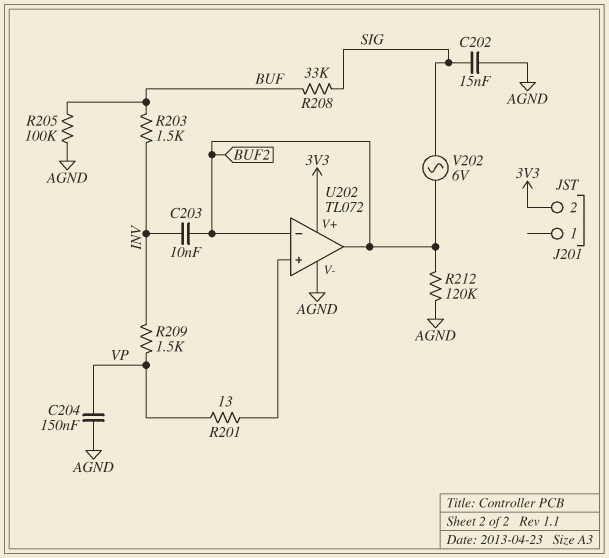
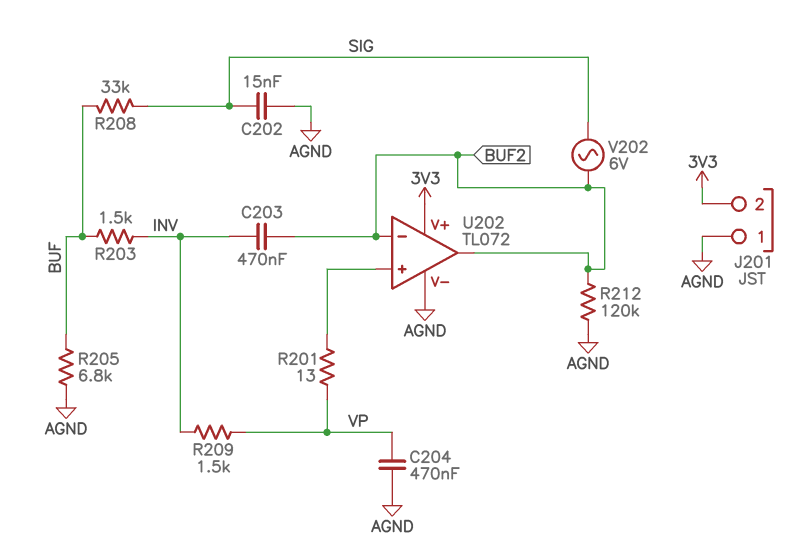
C203: 10nF (BUF2, INV) -> 470nF (BUF2, INV)
C204: 150nF (AGND, VP) -> 470nF (AGND, VP)
J201 pin 1: none -> AGND
R205: 100k (AGND, BUF) -> 6.8k (AGND, BUF)

